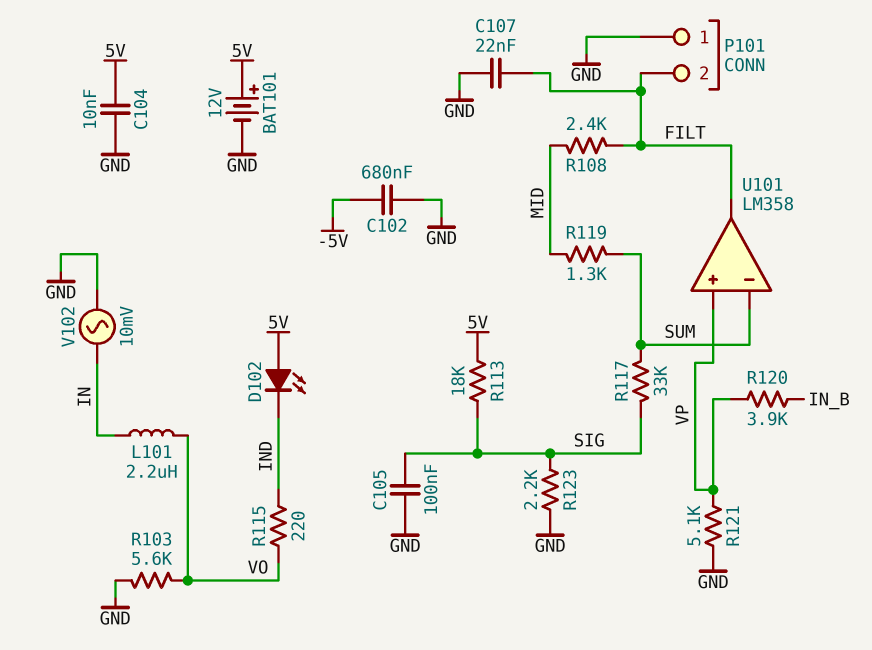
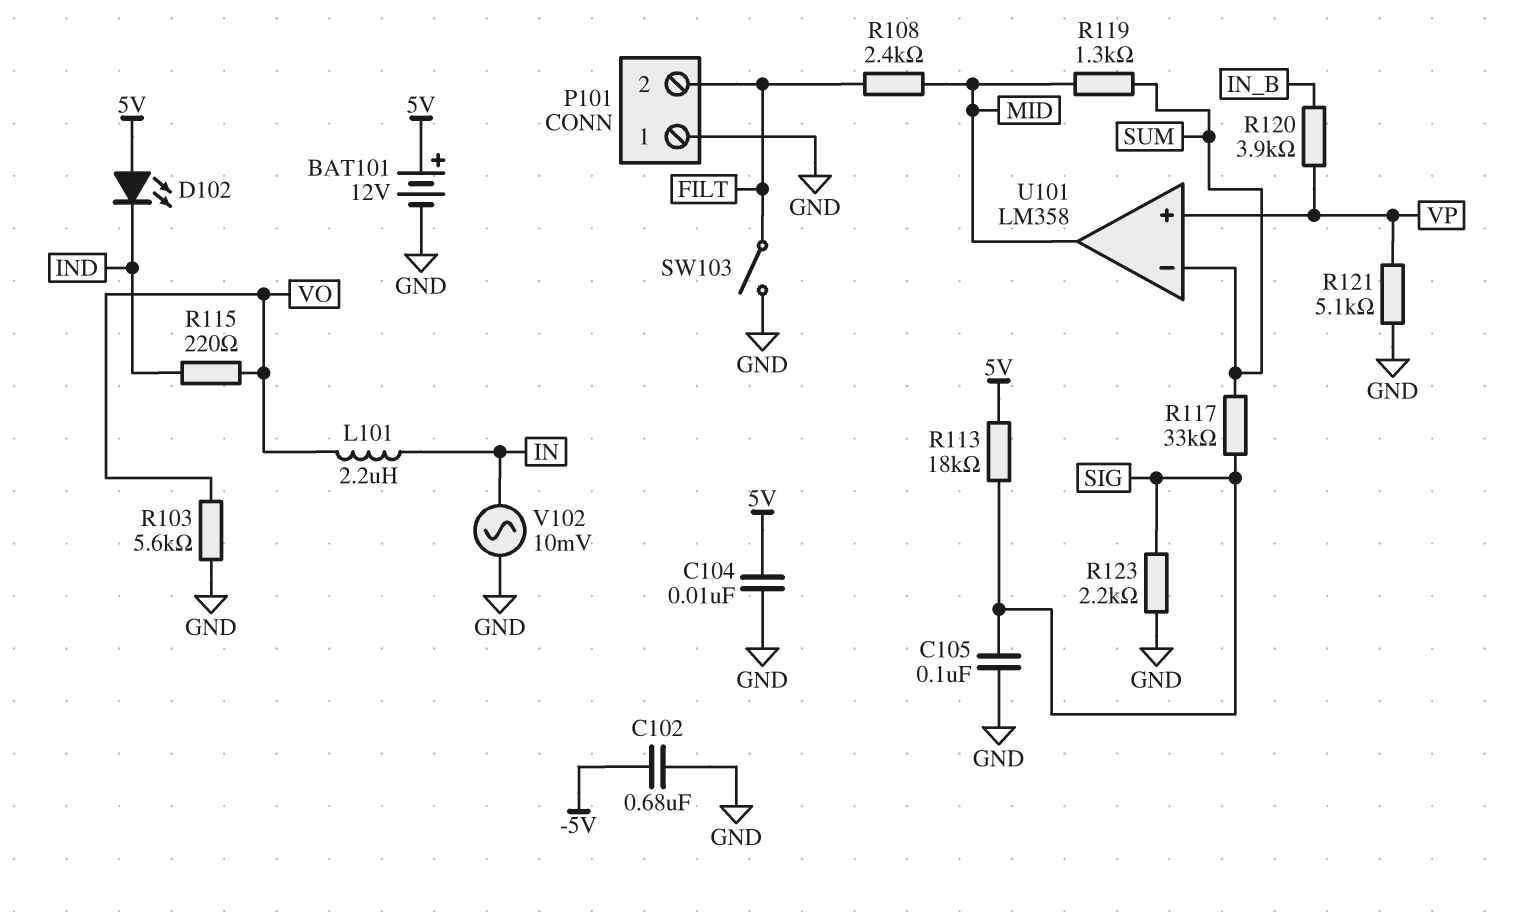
C107: 22nF (FILT, GND) -> none
SW103: none -> switch (FILT, GND)
U101 pin out: FILT -> MID

